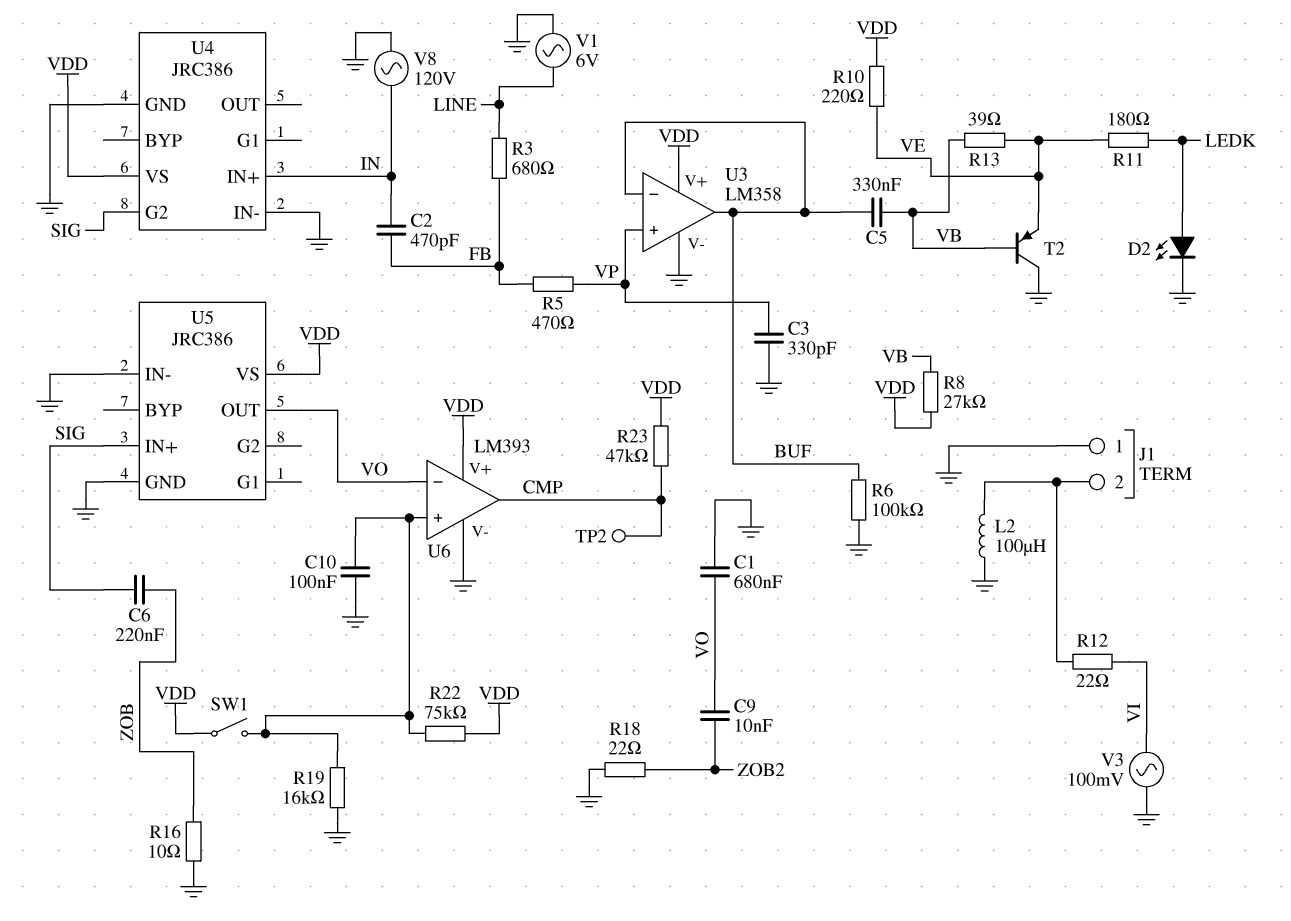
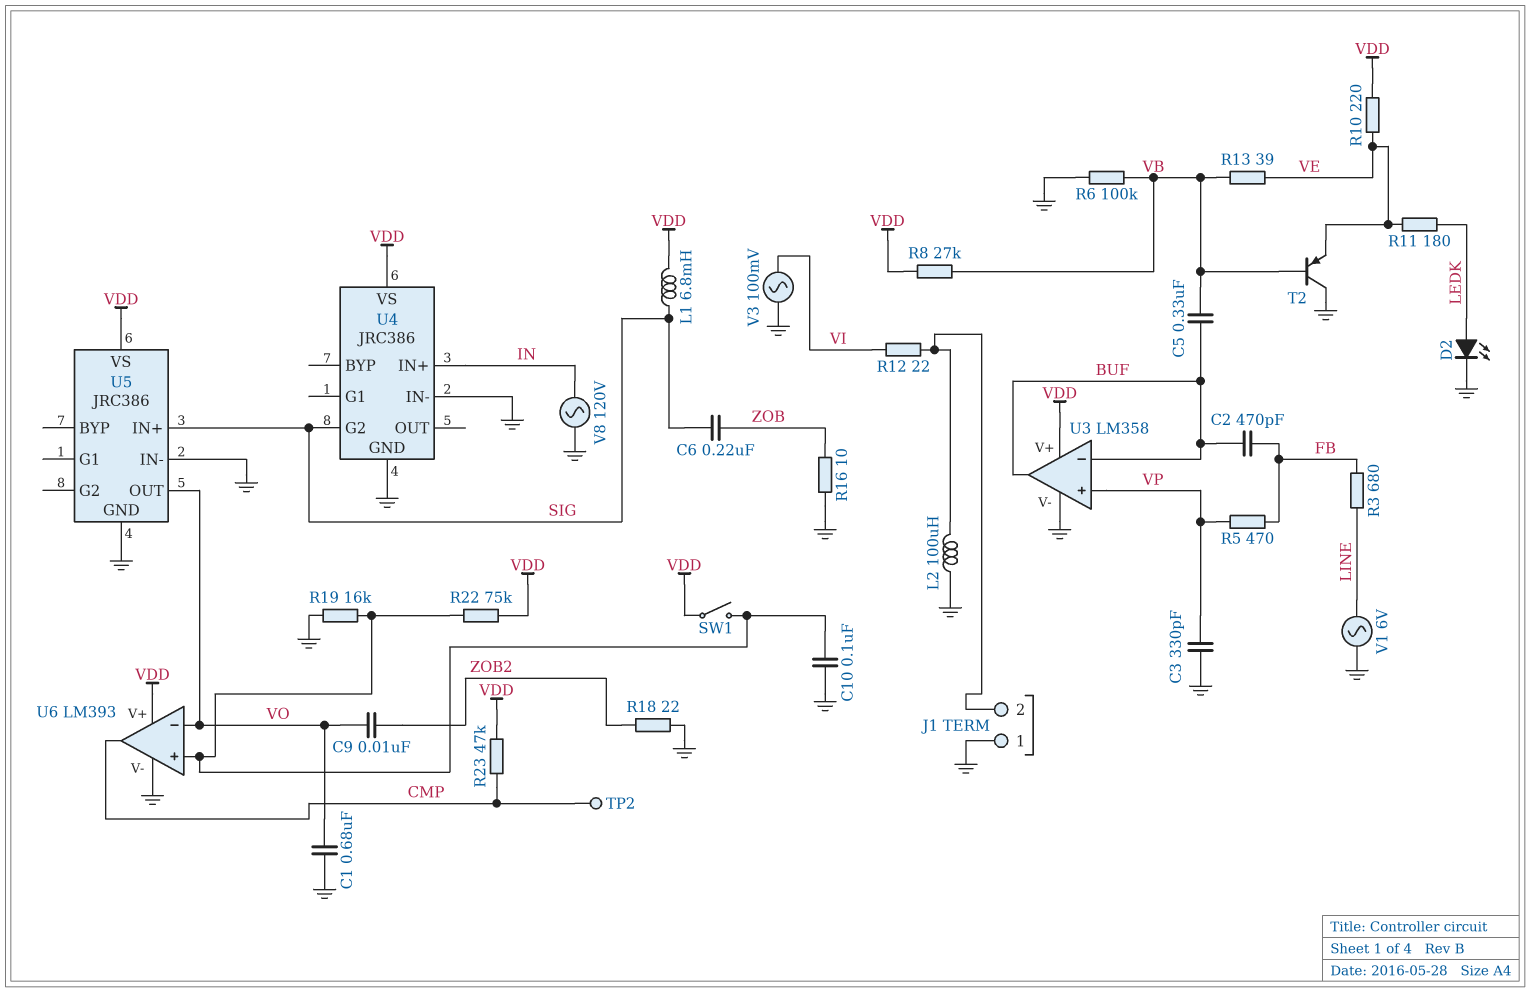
C2: 470pF (FB, IN) -> 470pF (BUF, FB)
L1: none -> 6.8mH (SIG, VDD)
R6: 100k (BUF, GND) -> 100k (GND, VB)

